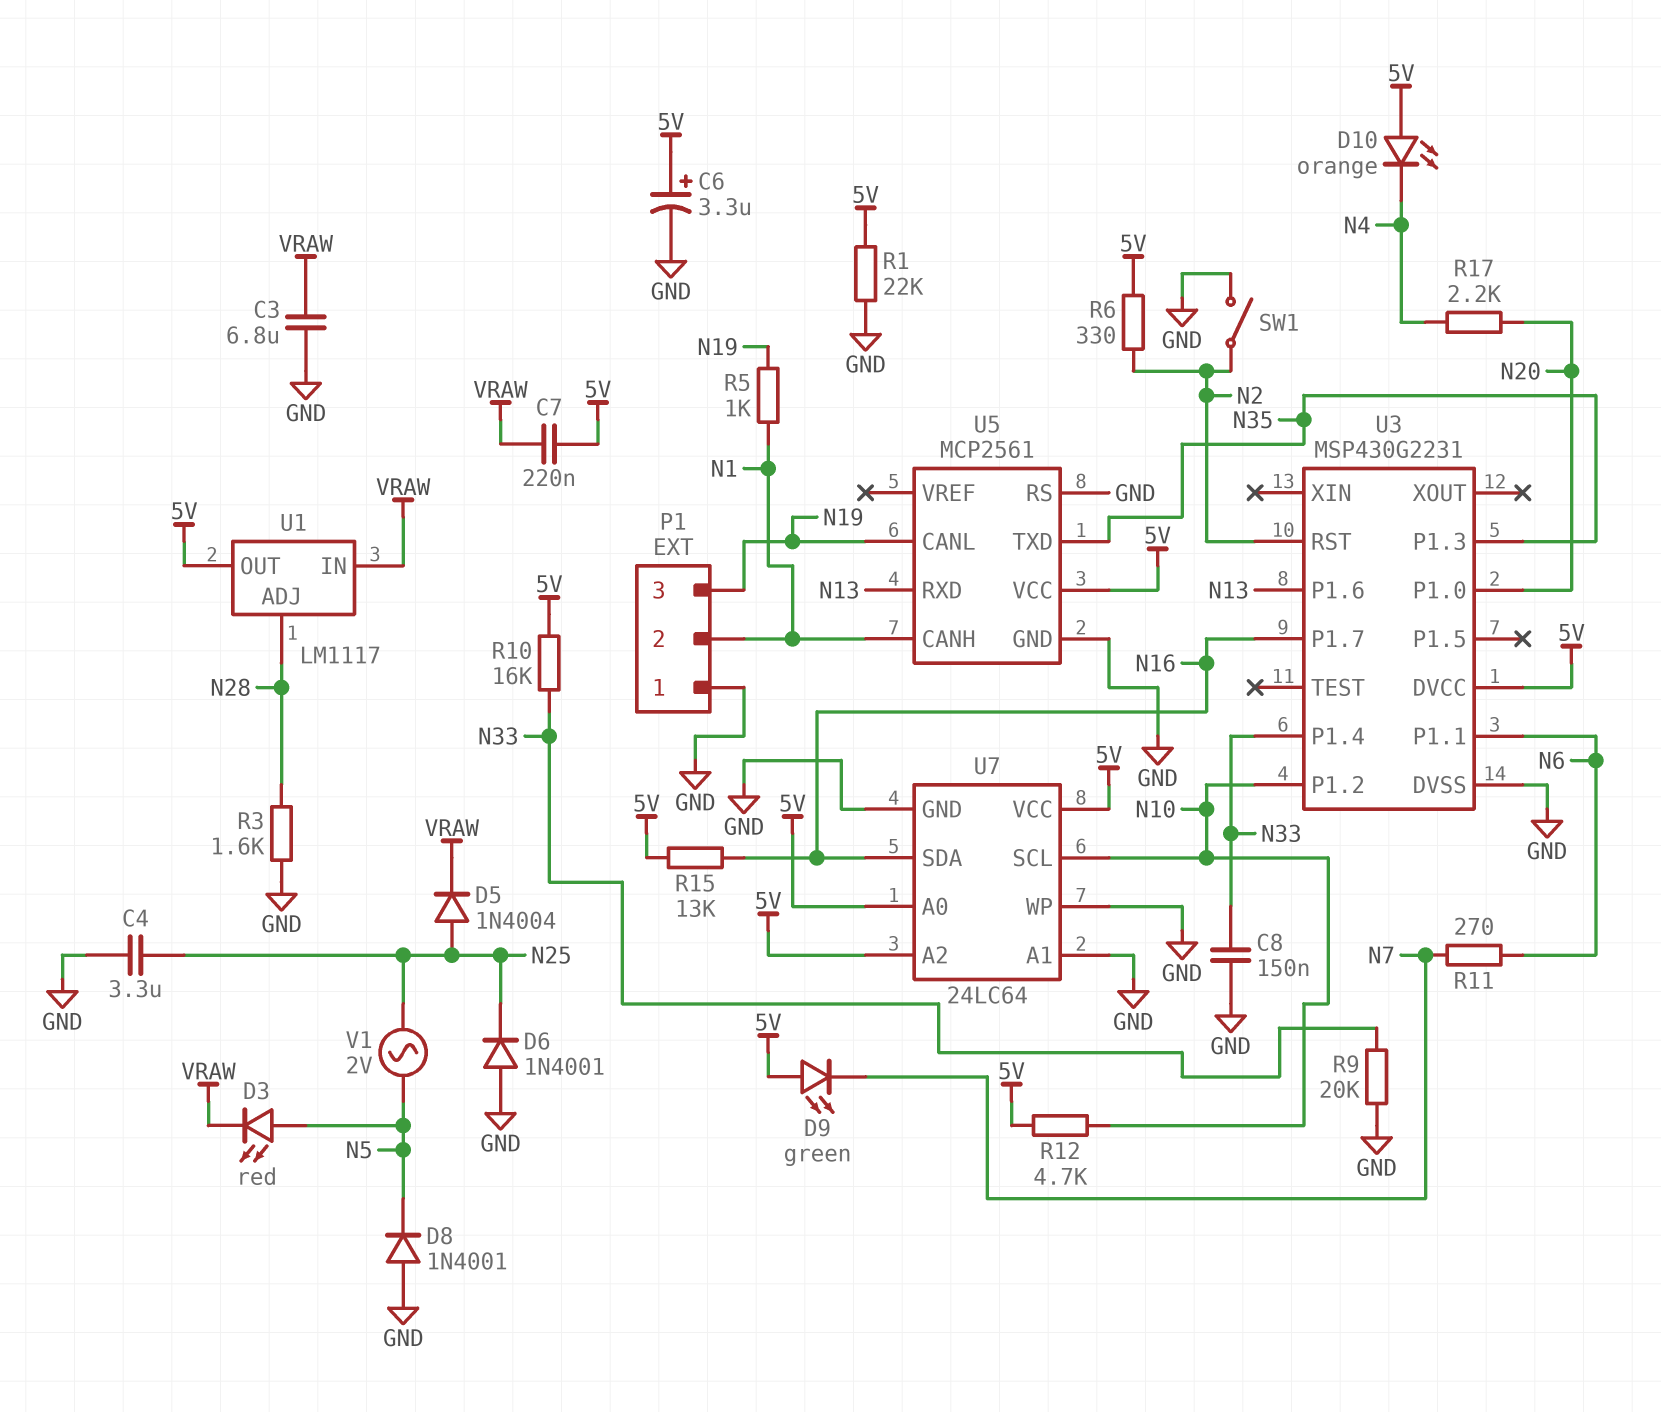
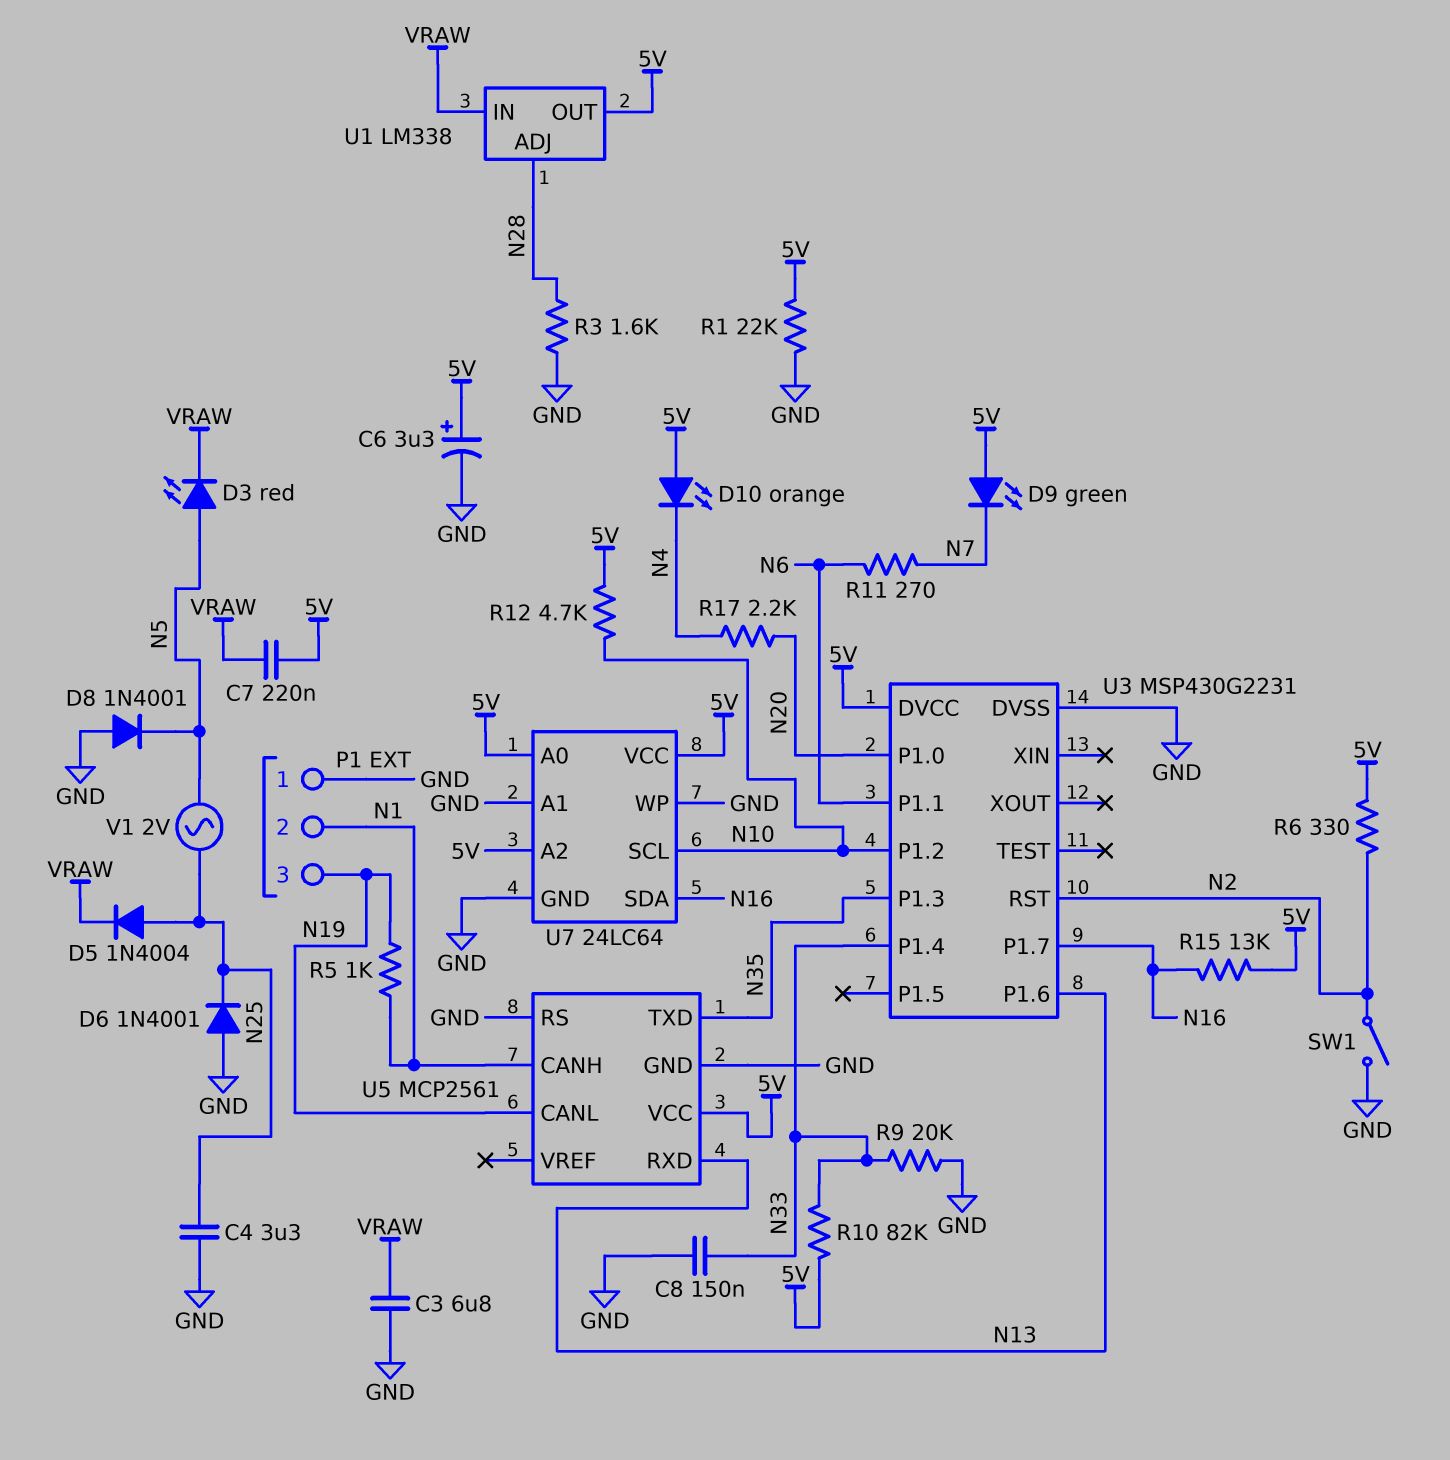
R10: 16k (5V, N33) -> 82k (5V, N33)
U1: LM1117 -> LM338

